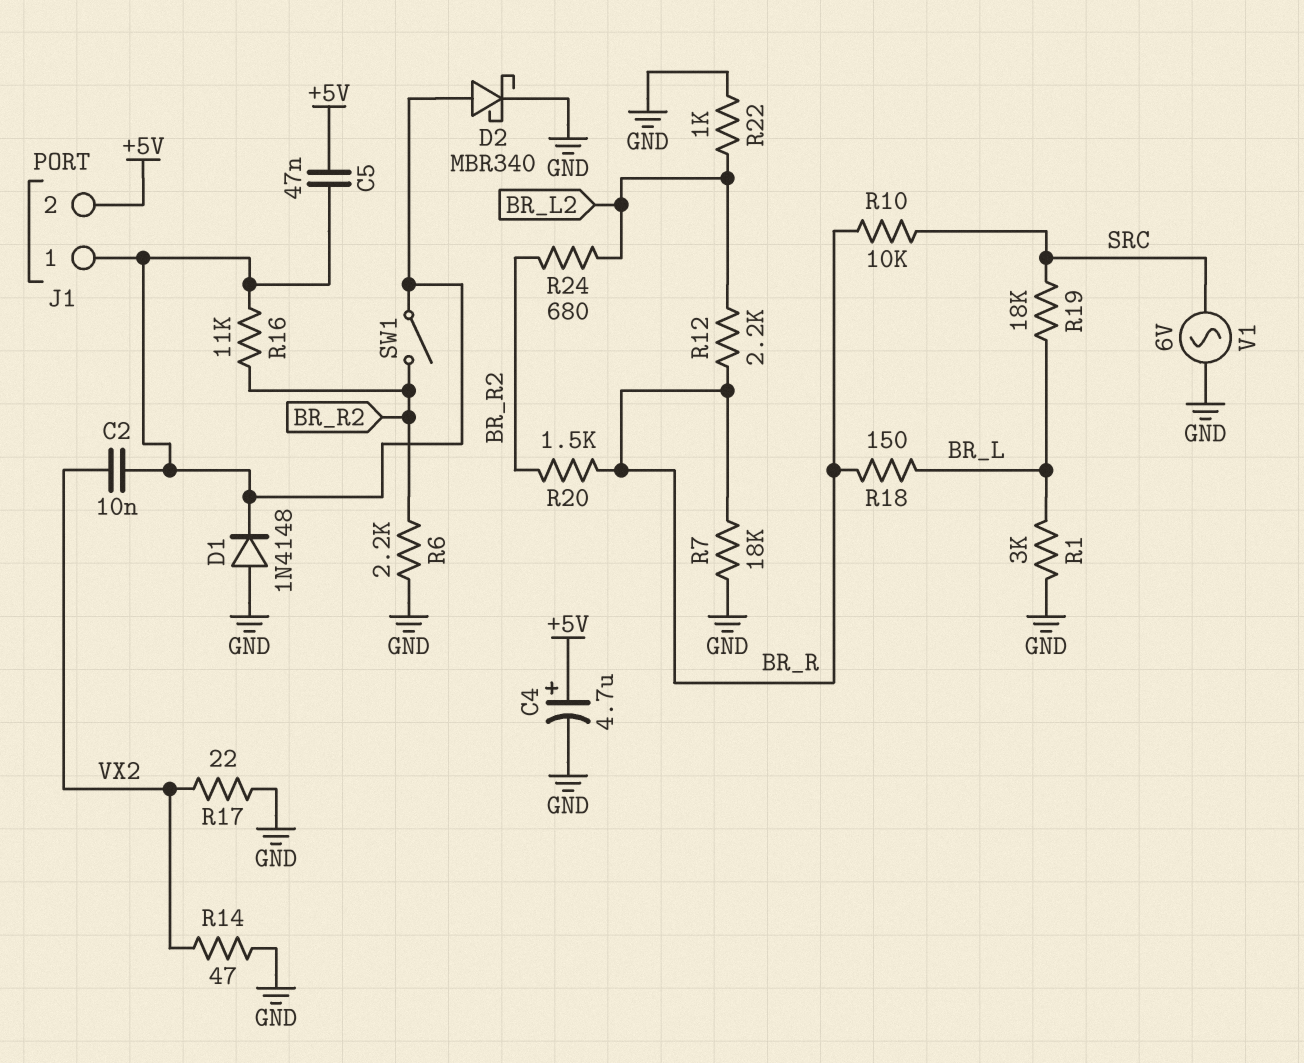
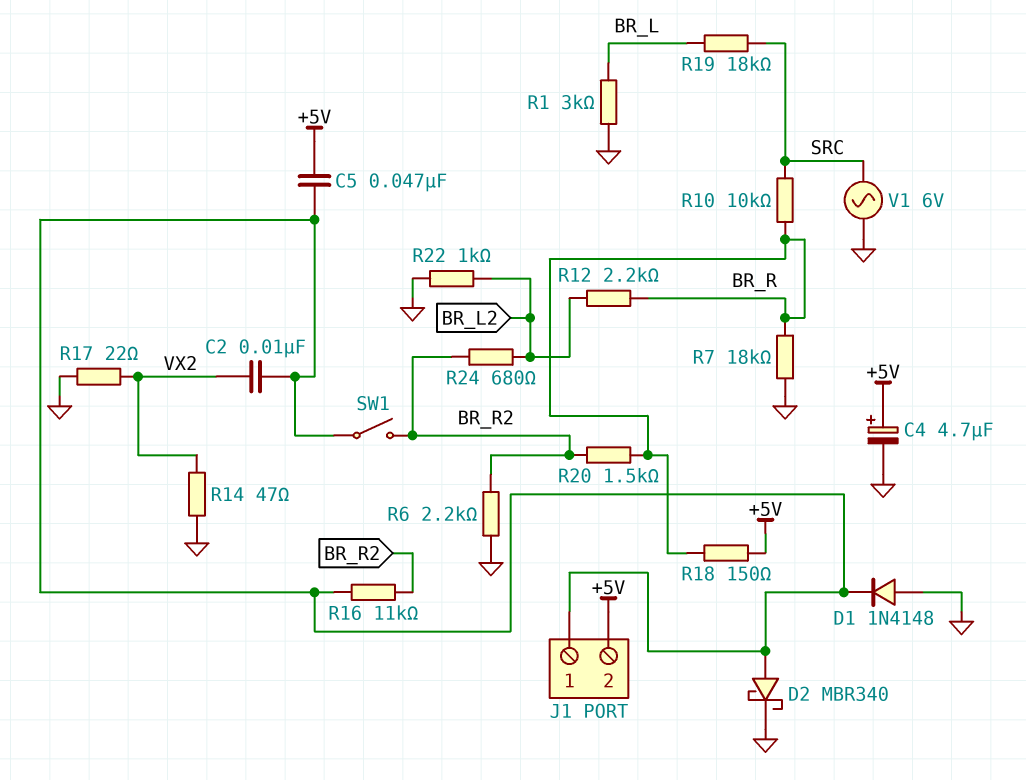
R18: 150 (BR_L, BR_R) -> 150 (+5V, BR_R)

